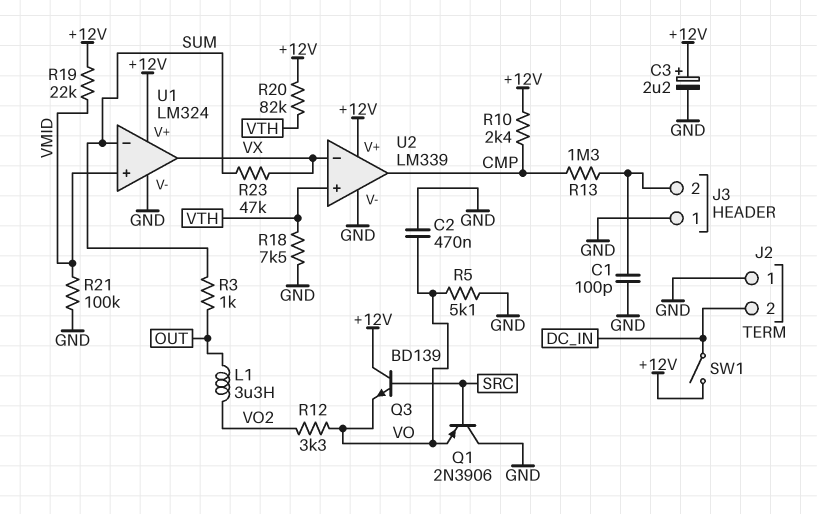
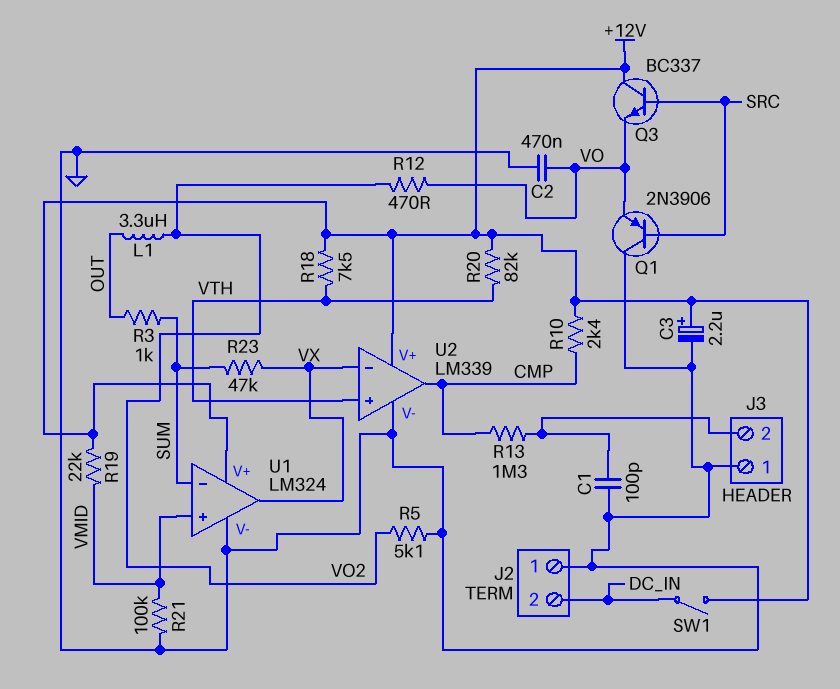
Q3: NPN BD139 (B SRC, C +12V, E VO) -> NPN BC337 (B SRC, C +12V, E VO)
R5: 5.1k (GND, VO) -> 5.1k (GND, VO2)
R12: 3.3k (VO, VO2) -> 470 (VO, VO2)
R18: 7.5k (GND, VTH) -> 7.5k (+12V, VTH)

